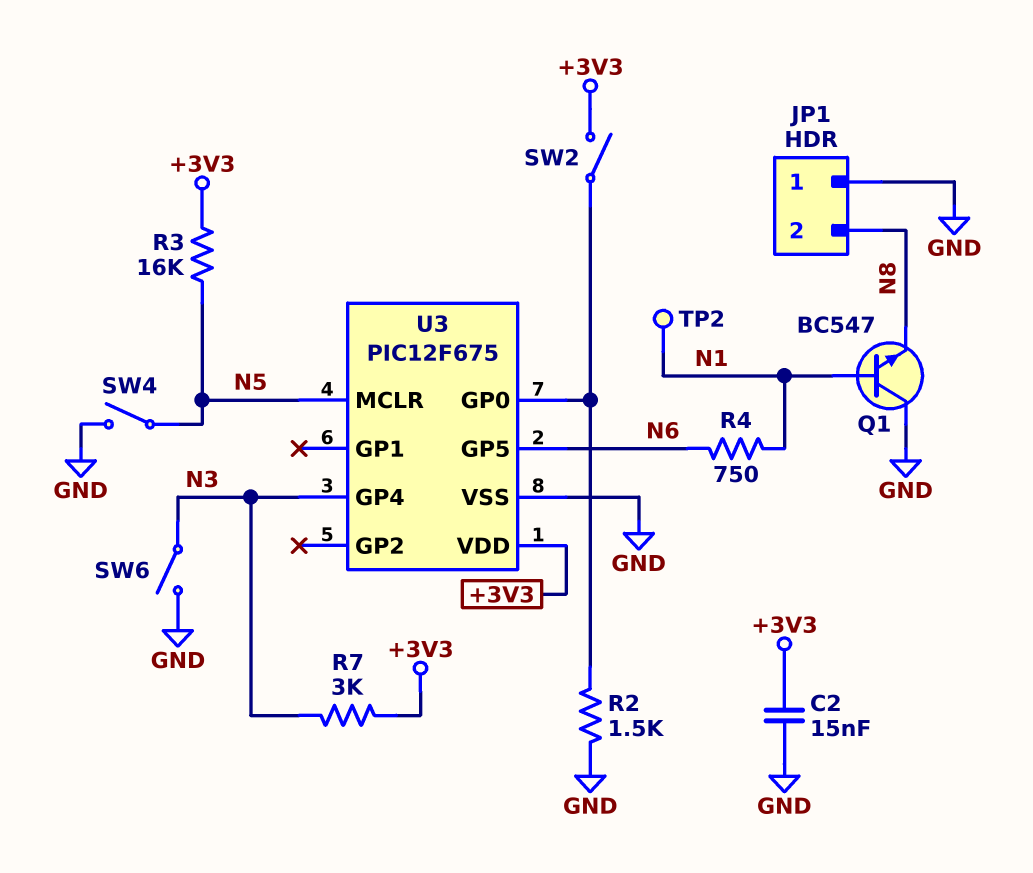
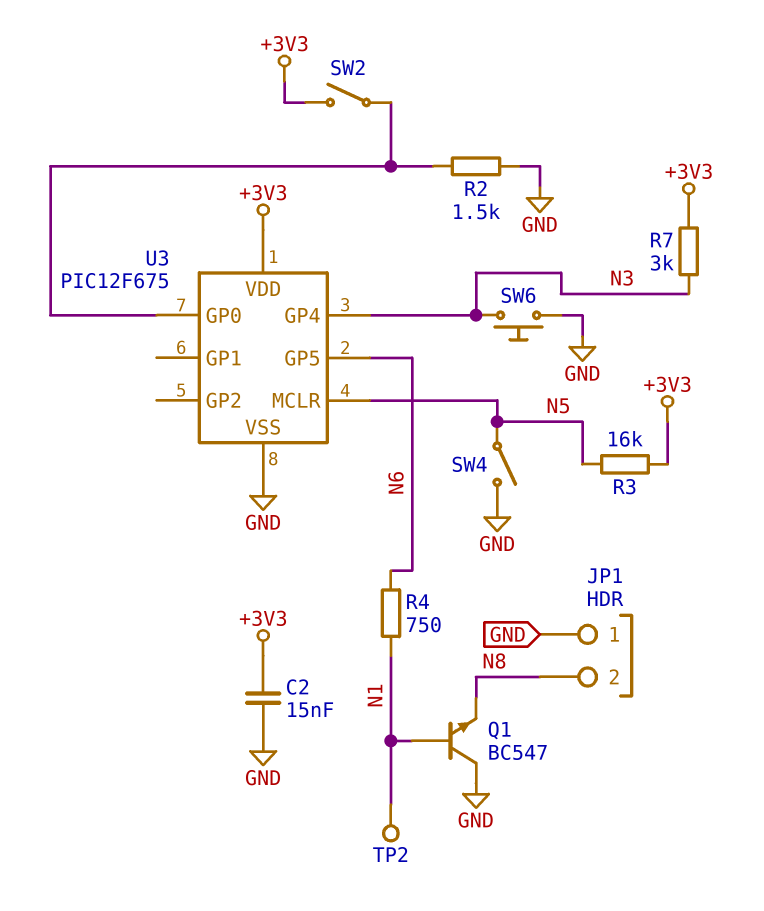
SW6: switch (GND, N3) -> button (GND, N3)

